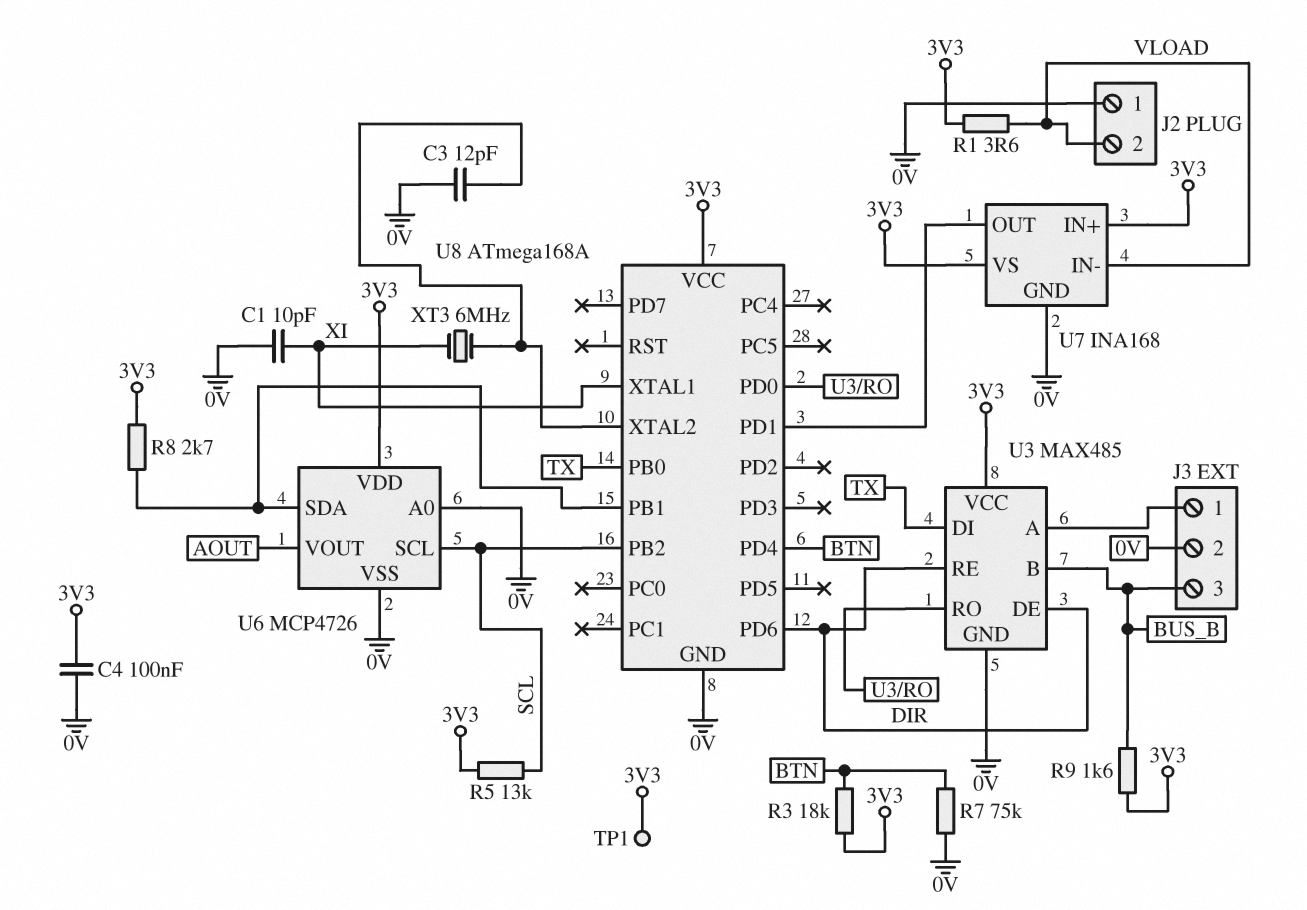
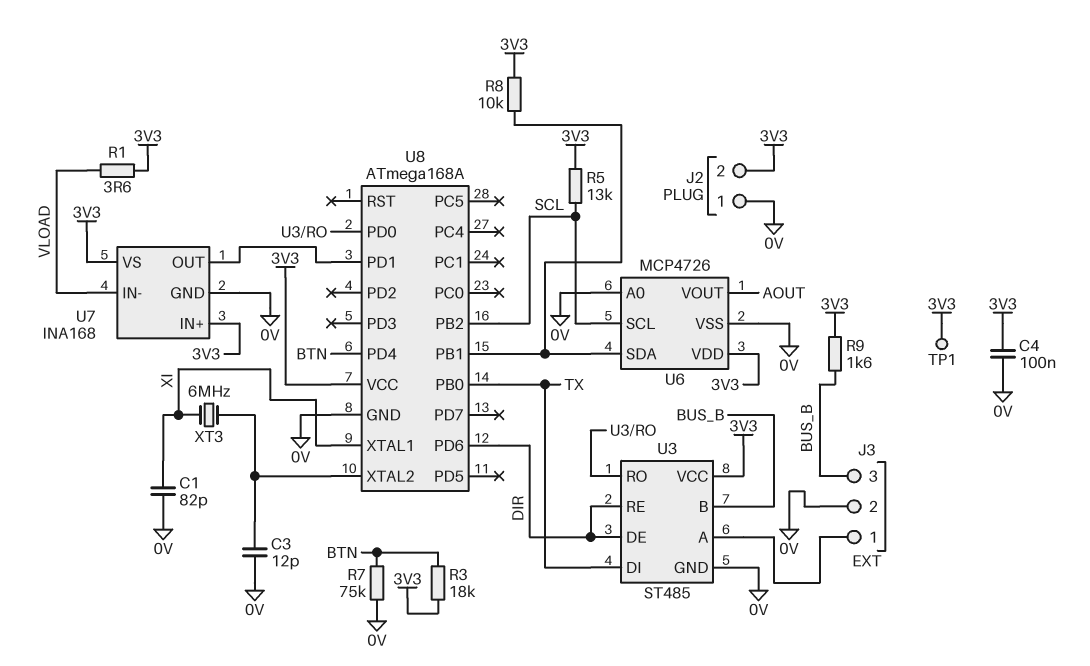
C1: 10pF (0V, XI) -> 82pF (0V, XI)
J2 pin 2: VLOAD -> 3V3
R8: 2.7k (3V3, U6/SDA) -> 10k (3V3, U6/SDA)
U3: MAX485 -> ST485

